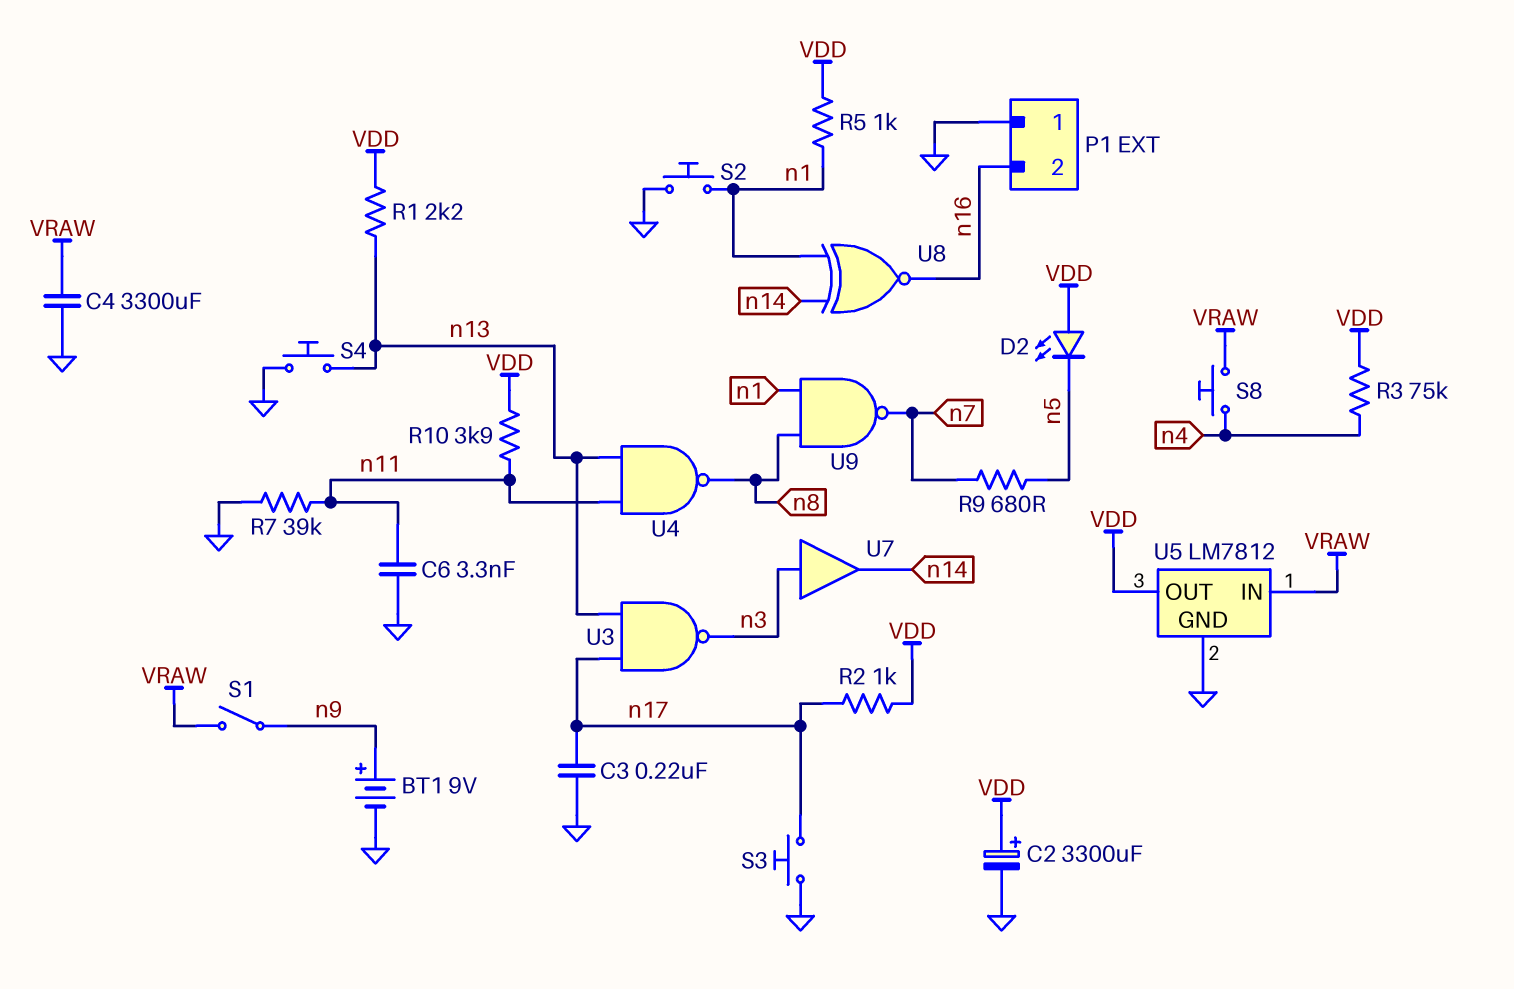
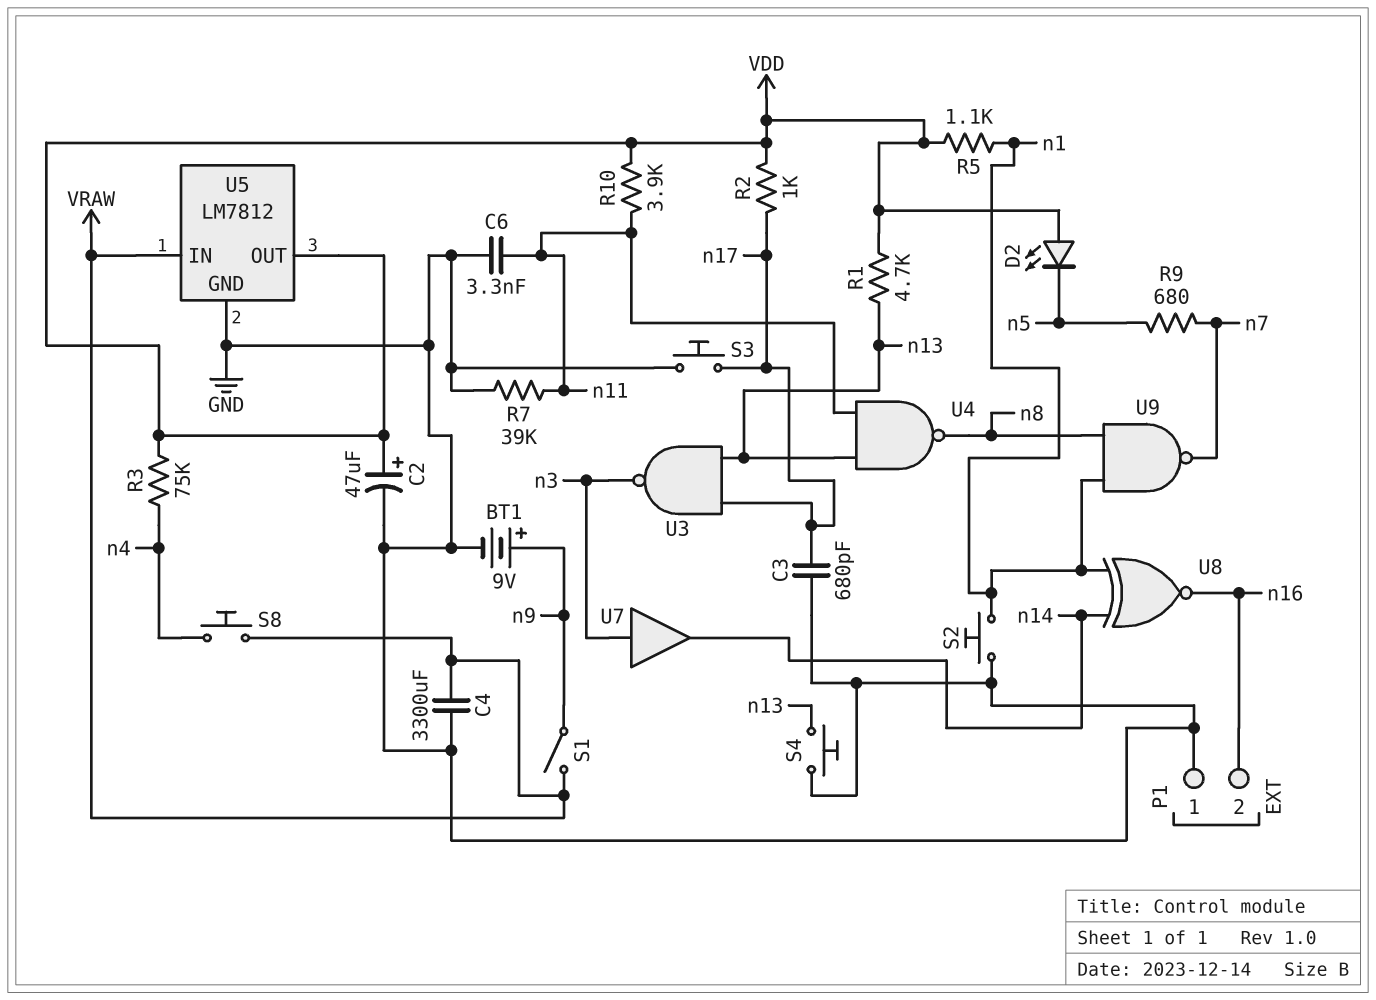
C2: 3300uF (plus VDD, minus GND) -> 47uF (plus VDD, minus GND)
C3: 220nF (GND, n17) -> 680pF (GND, n17)
R1: 2.2k (VDD, n13) -> 4.7k (VDD, n13)
R5: 1k (VDD, n1) -> 1.1k (VDD, n1)

